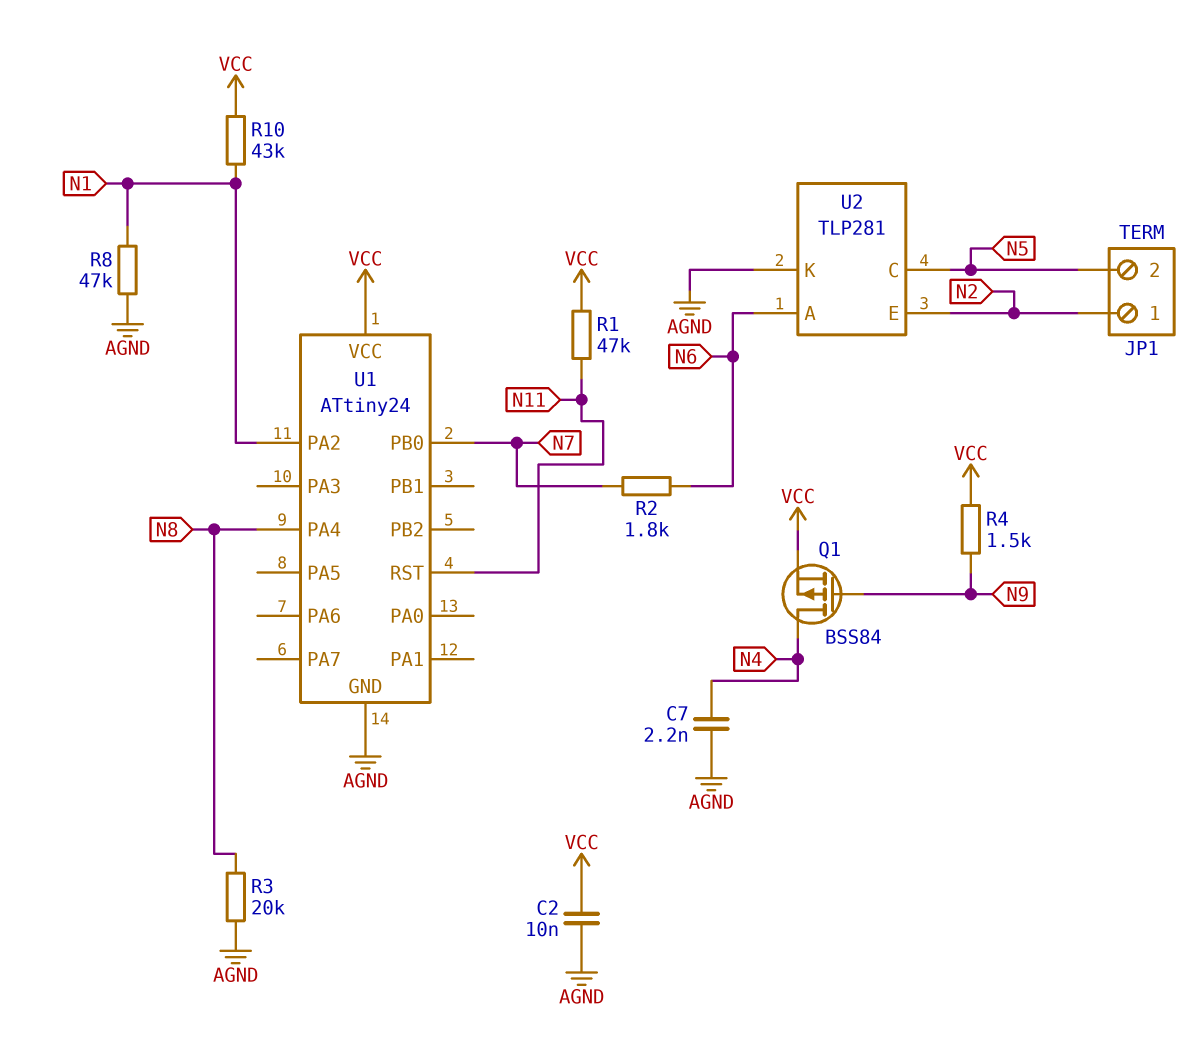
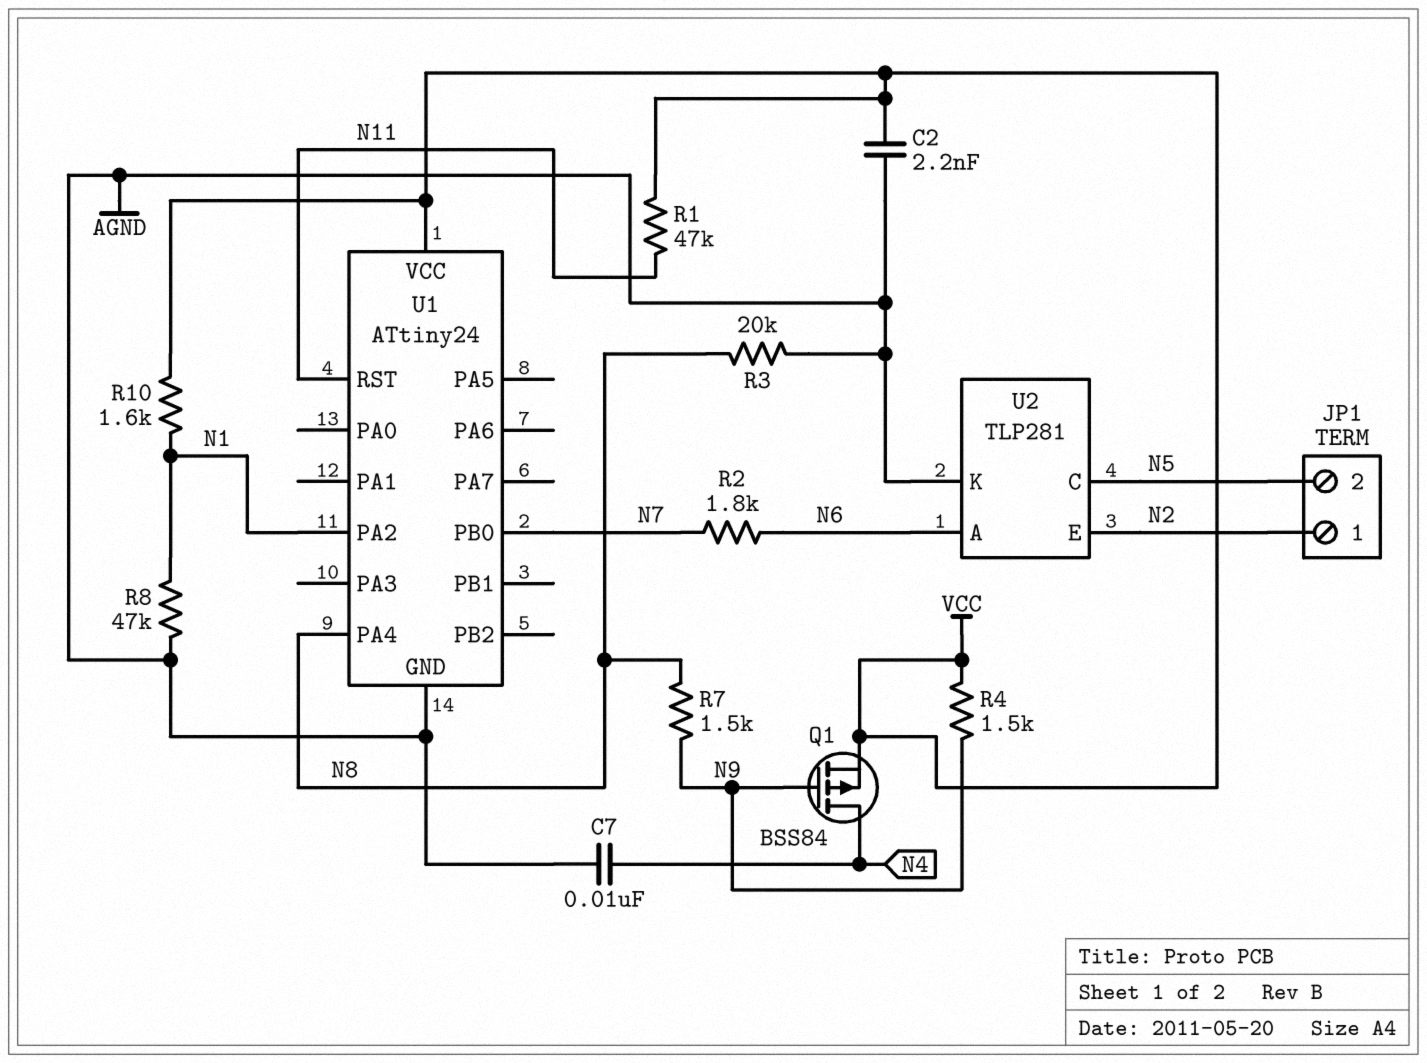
C2: 10nF (AGND, VCC) -> 2.2nF (AGND, VCC)
C7: 2.2nF (AGND, N4) -> 10nF (AGND, N4)
R7: none -> 1.5k (N8, N9)
R10: 43k (N1, VCC) -> 1.6k (N1, VCC)

